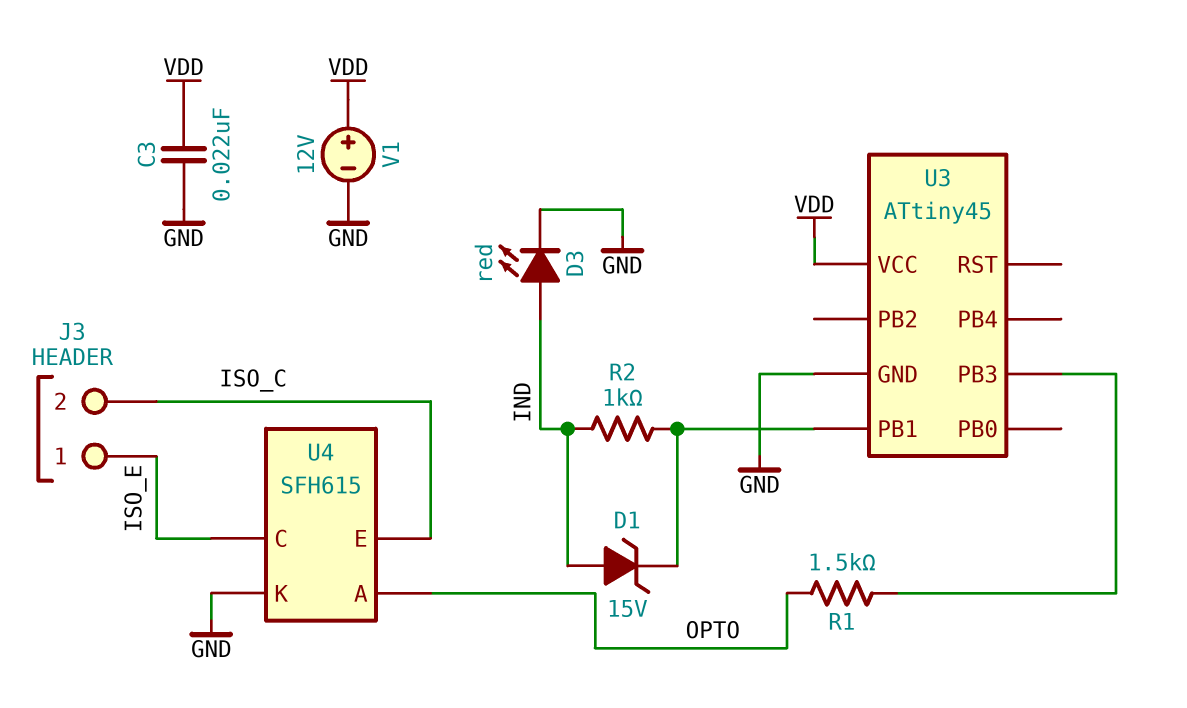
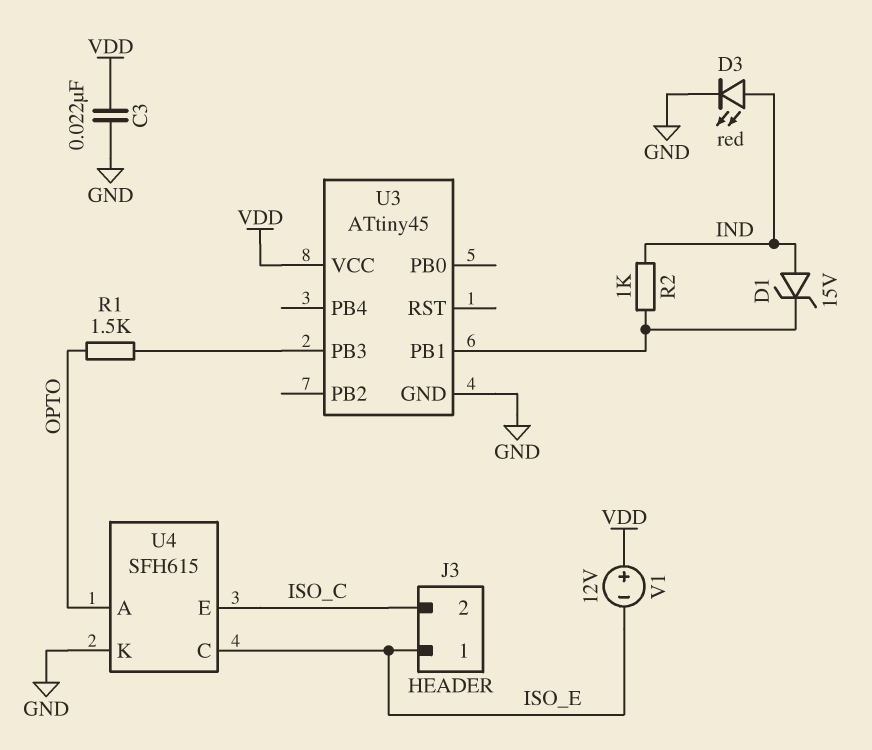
V1: 12V (plus VDD, minus GND) -> 12V (plus VDD, minus ISO_E)

